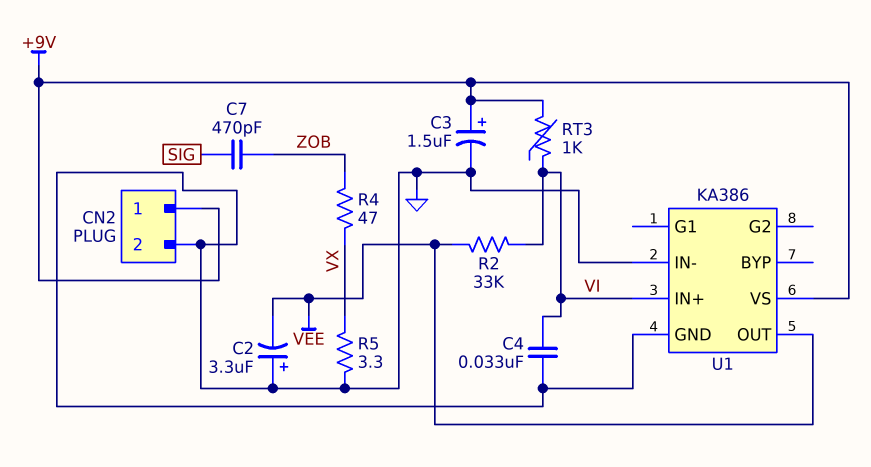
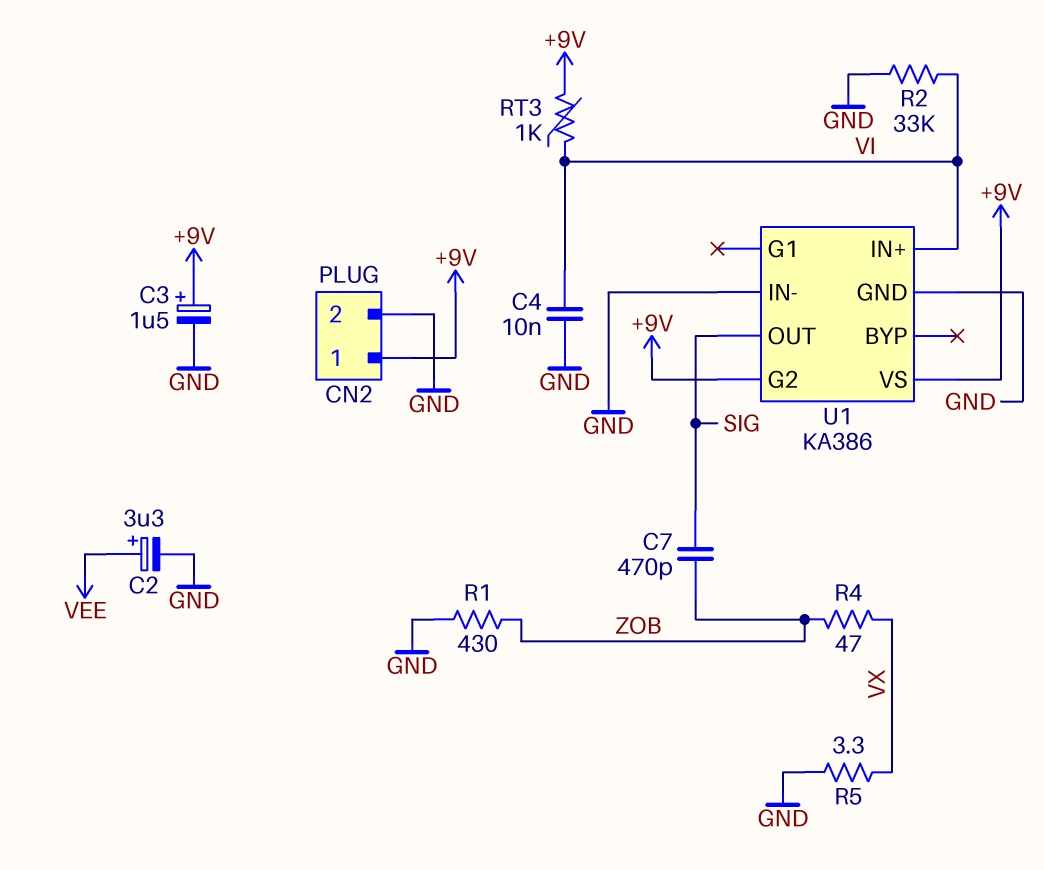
C2: 3.3uF (plus GND, minus VEE) -> 3.3uF (plus VEE, minus GND)
C4: 33nF (GND, VI) -> 10nF (GND, VI)
R1: none -> 430 (GND, ZOB)
R2: 33k (VEE, VI) -> 33k (GND, VI)
U1 pin G2: none -> +9V
U1 pin OUT: VEE -> SIG

